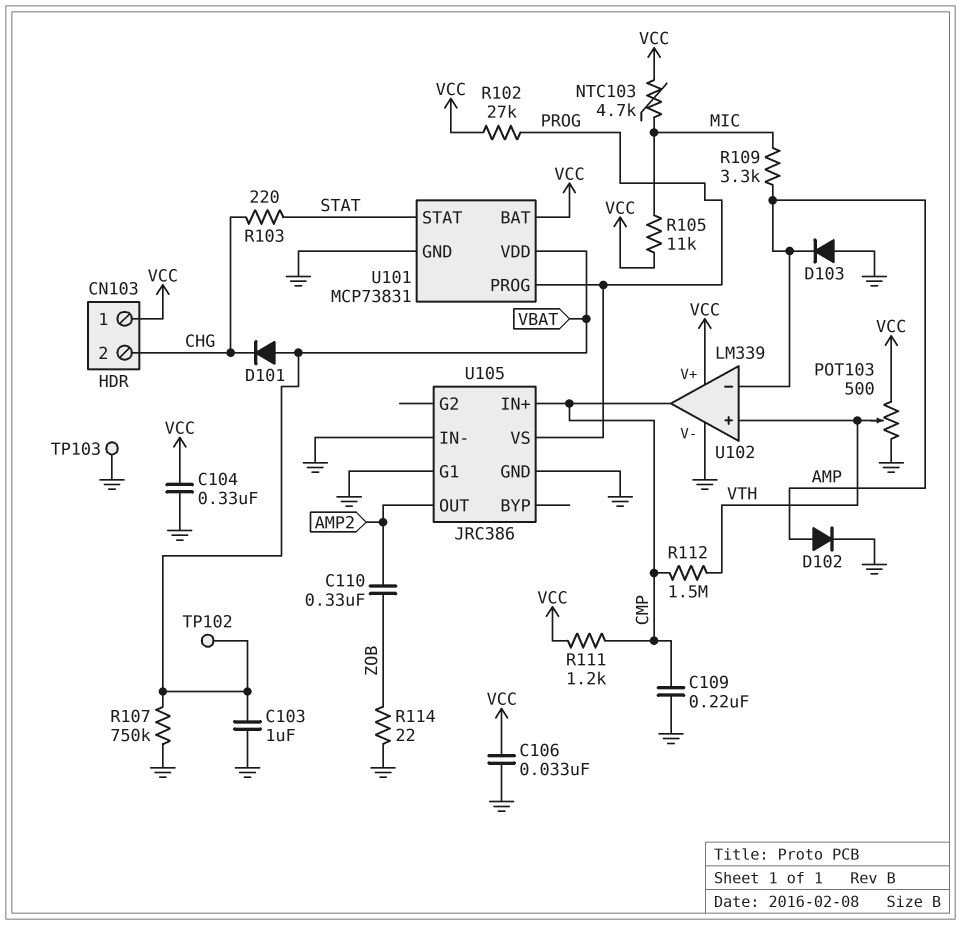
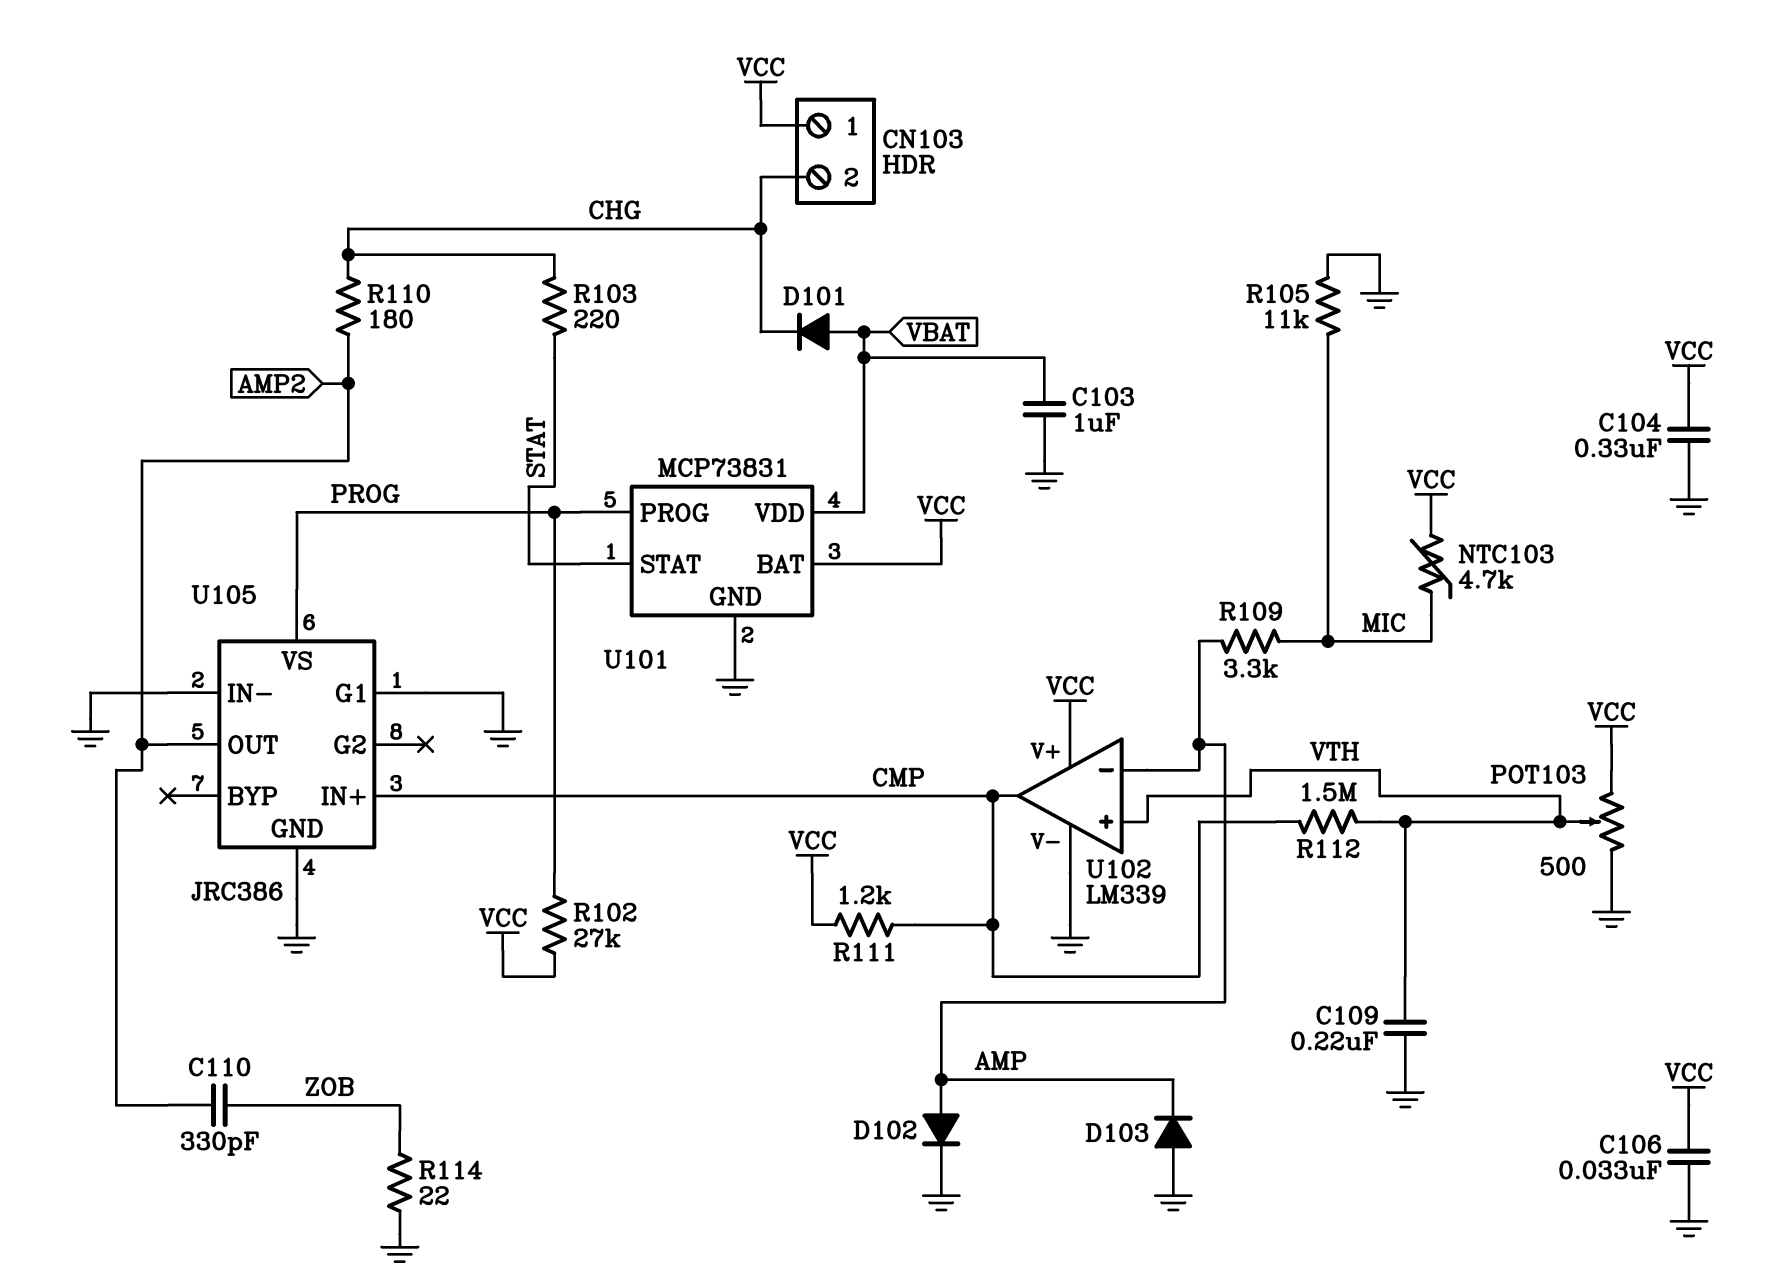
C109: 220nF (CMP, GND) -> 220nF (GND, VTH)
C110: 330nF (AMP2, ZOB) -> 330pF (AMP2, ZOB)
R105: 11k (MIC, VCC) -> 11k (GND, MIC)
R107: 750k (GND, VBAT) -> none
R110: none -> 180 (AMP2, CHG)
TP102: test point (VBAT) -> none
TP103: test point (GND) -> none

